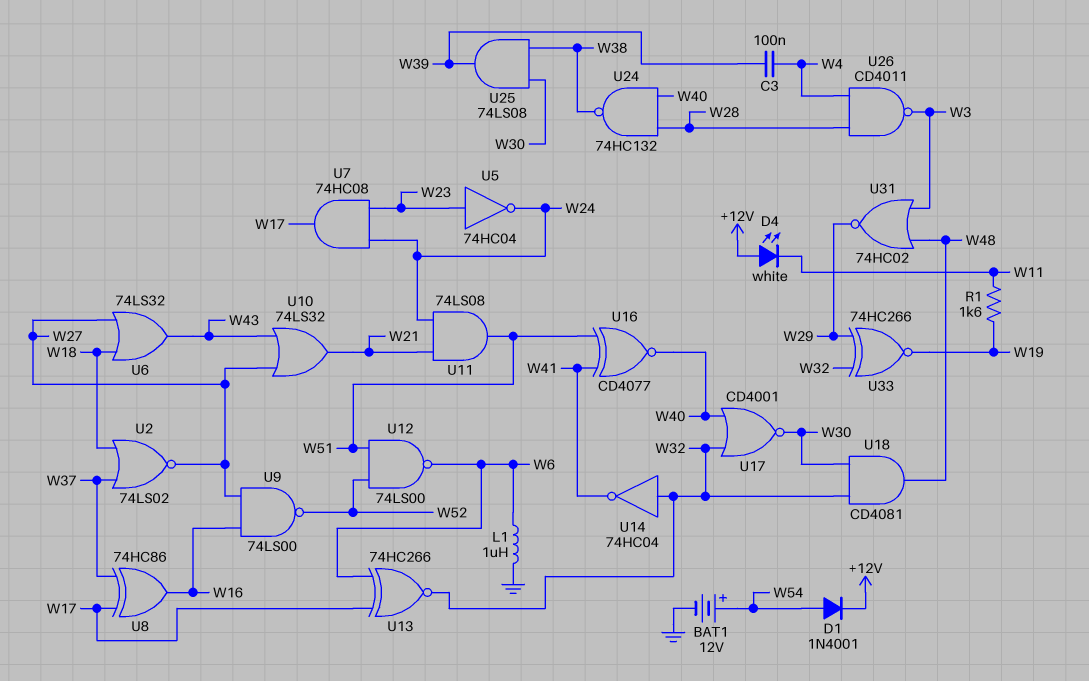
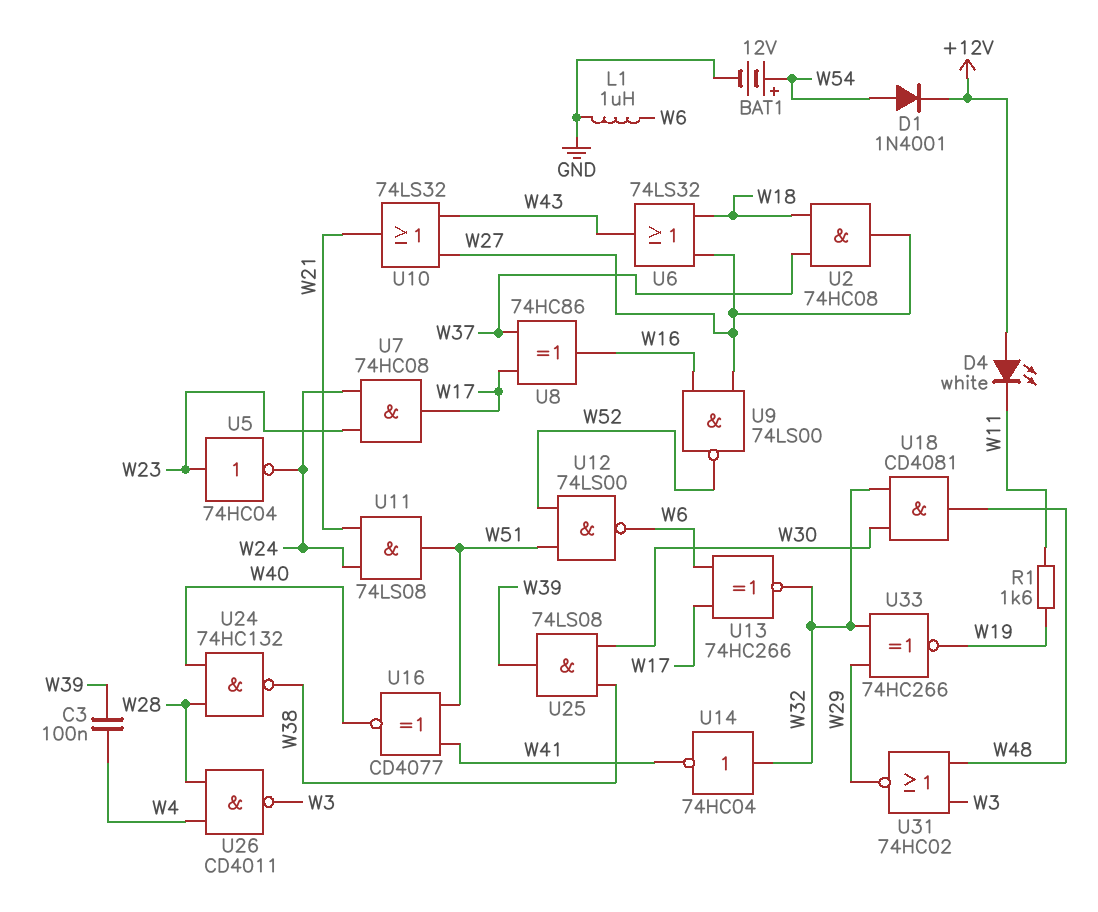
U2: NOR 74LS02 (in W18, in W37, out W27) -> AND 74HC08 (in W18, in W37, out W27)
U17: NOR CD4001 (in W32, in W40, out W30) -> none

